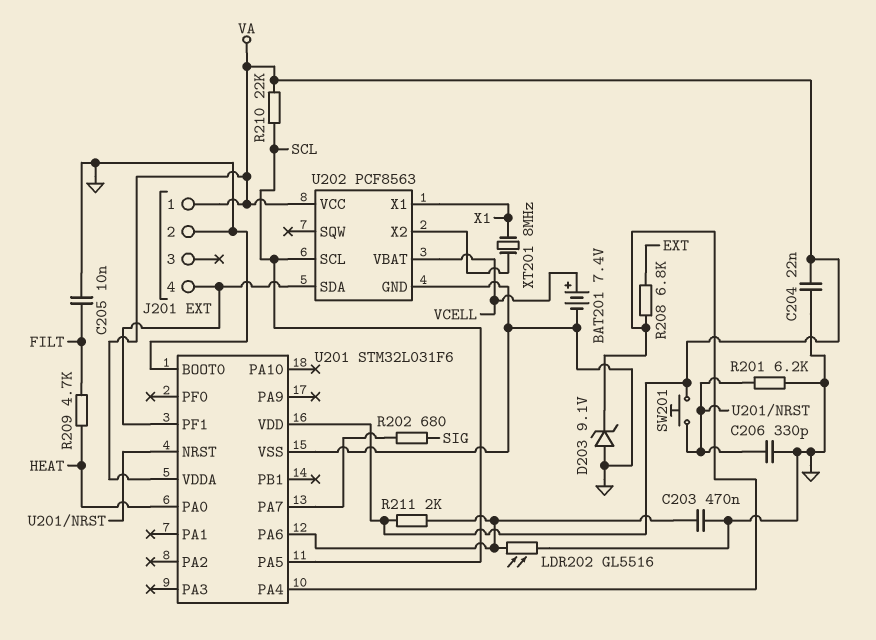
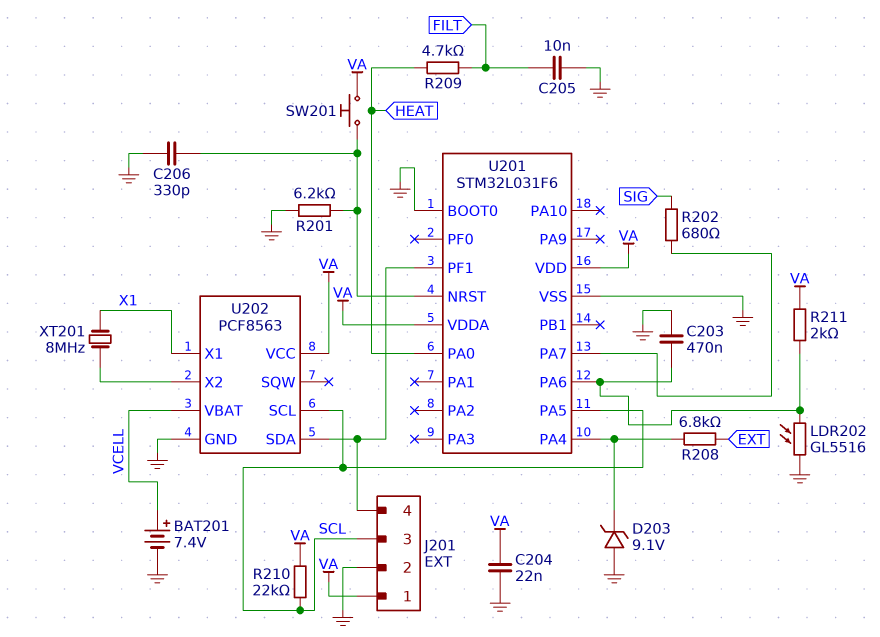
J201 pin 3: none -> SCL

